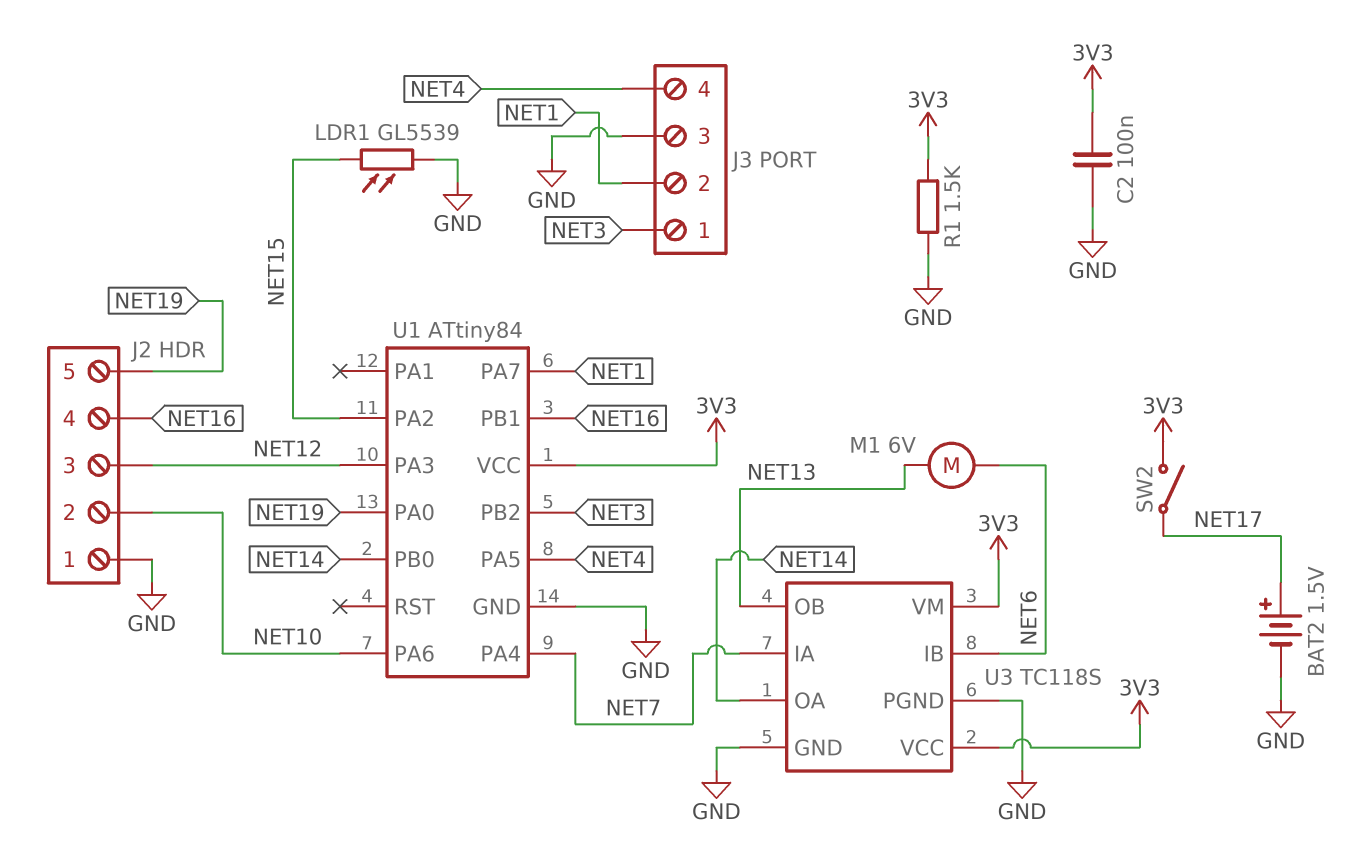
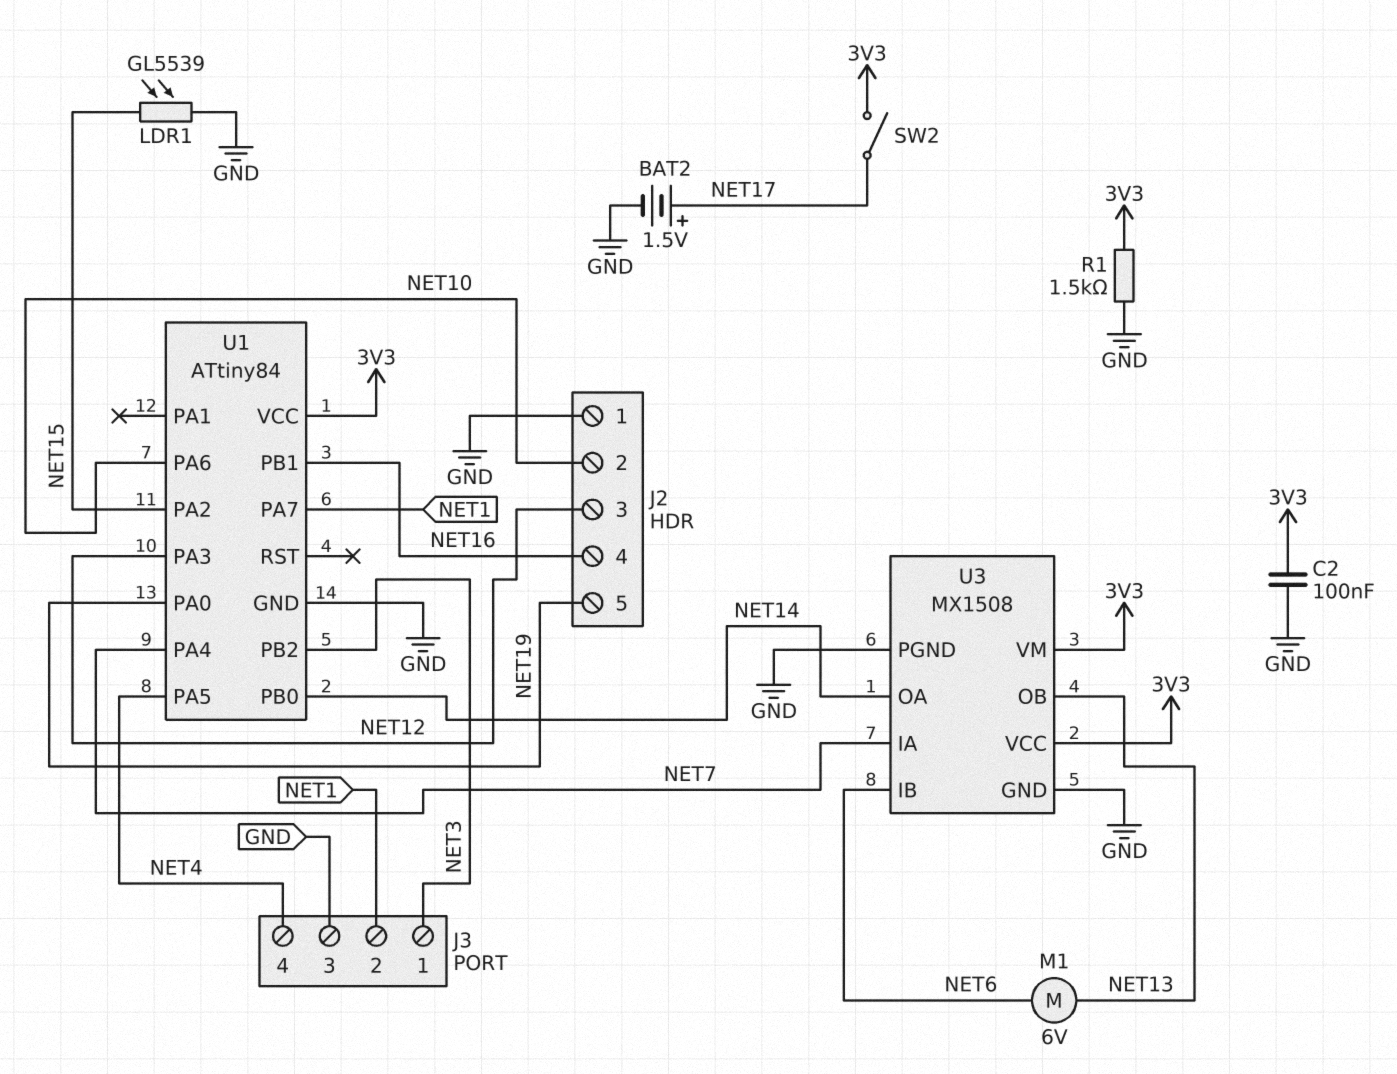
U3: TC118S -> MX1508

